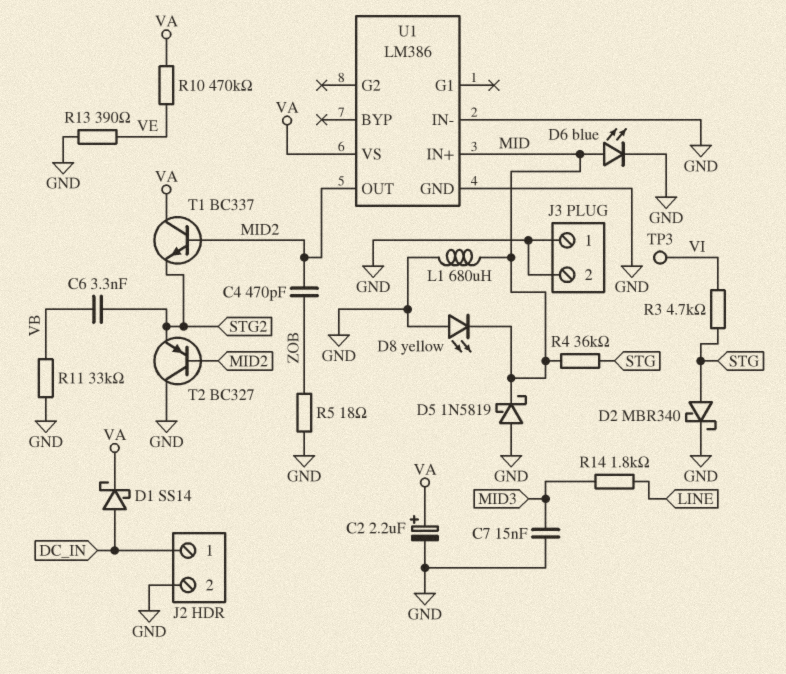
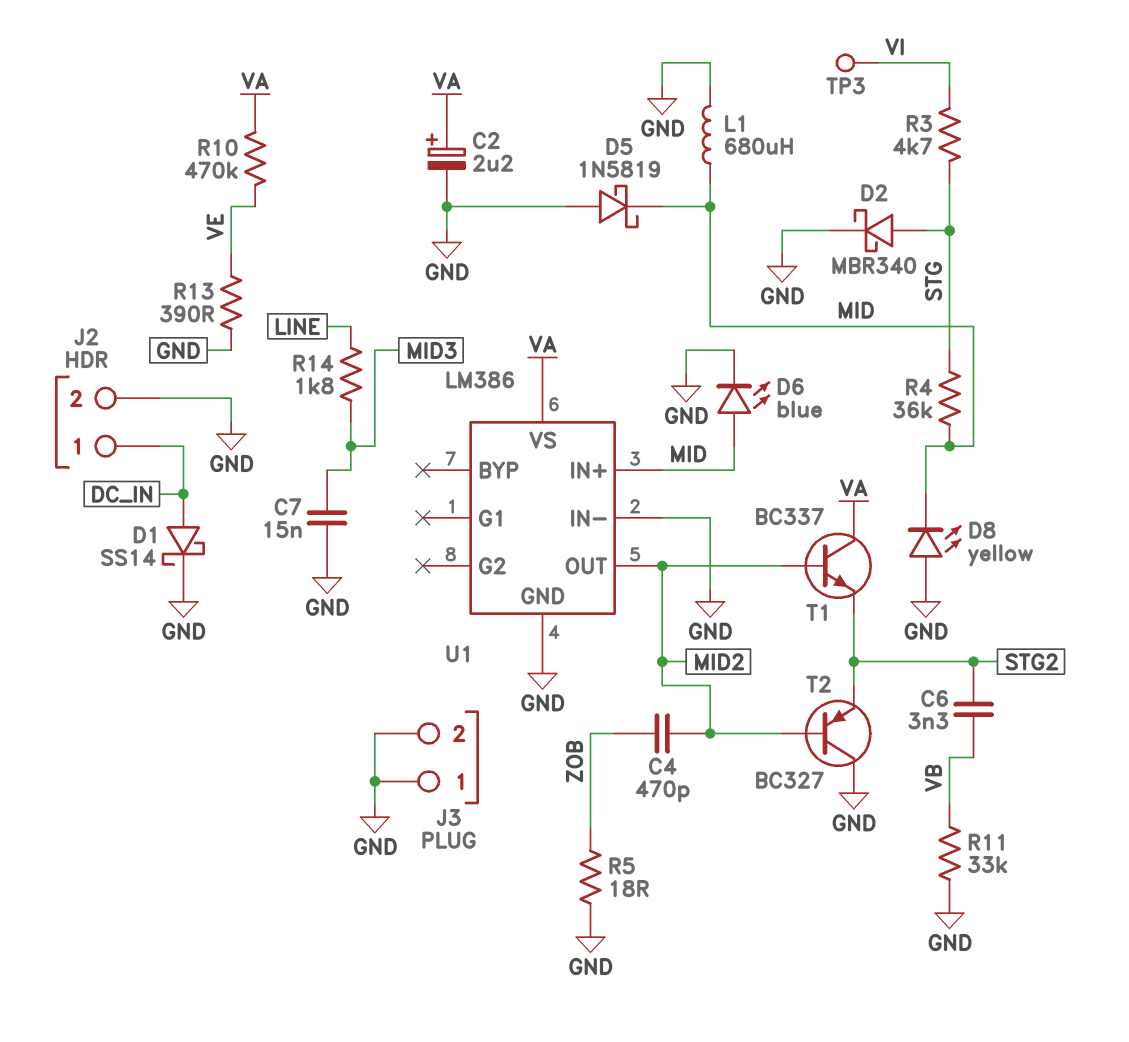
D1: schottky SS14 (A DC_IN, K VA) -> schottky SS14 (A DC_IN, K GND)

